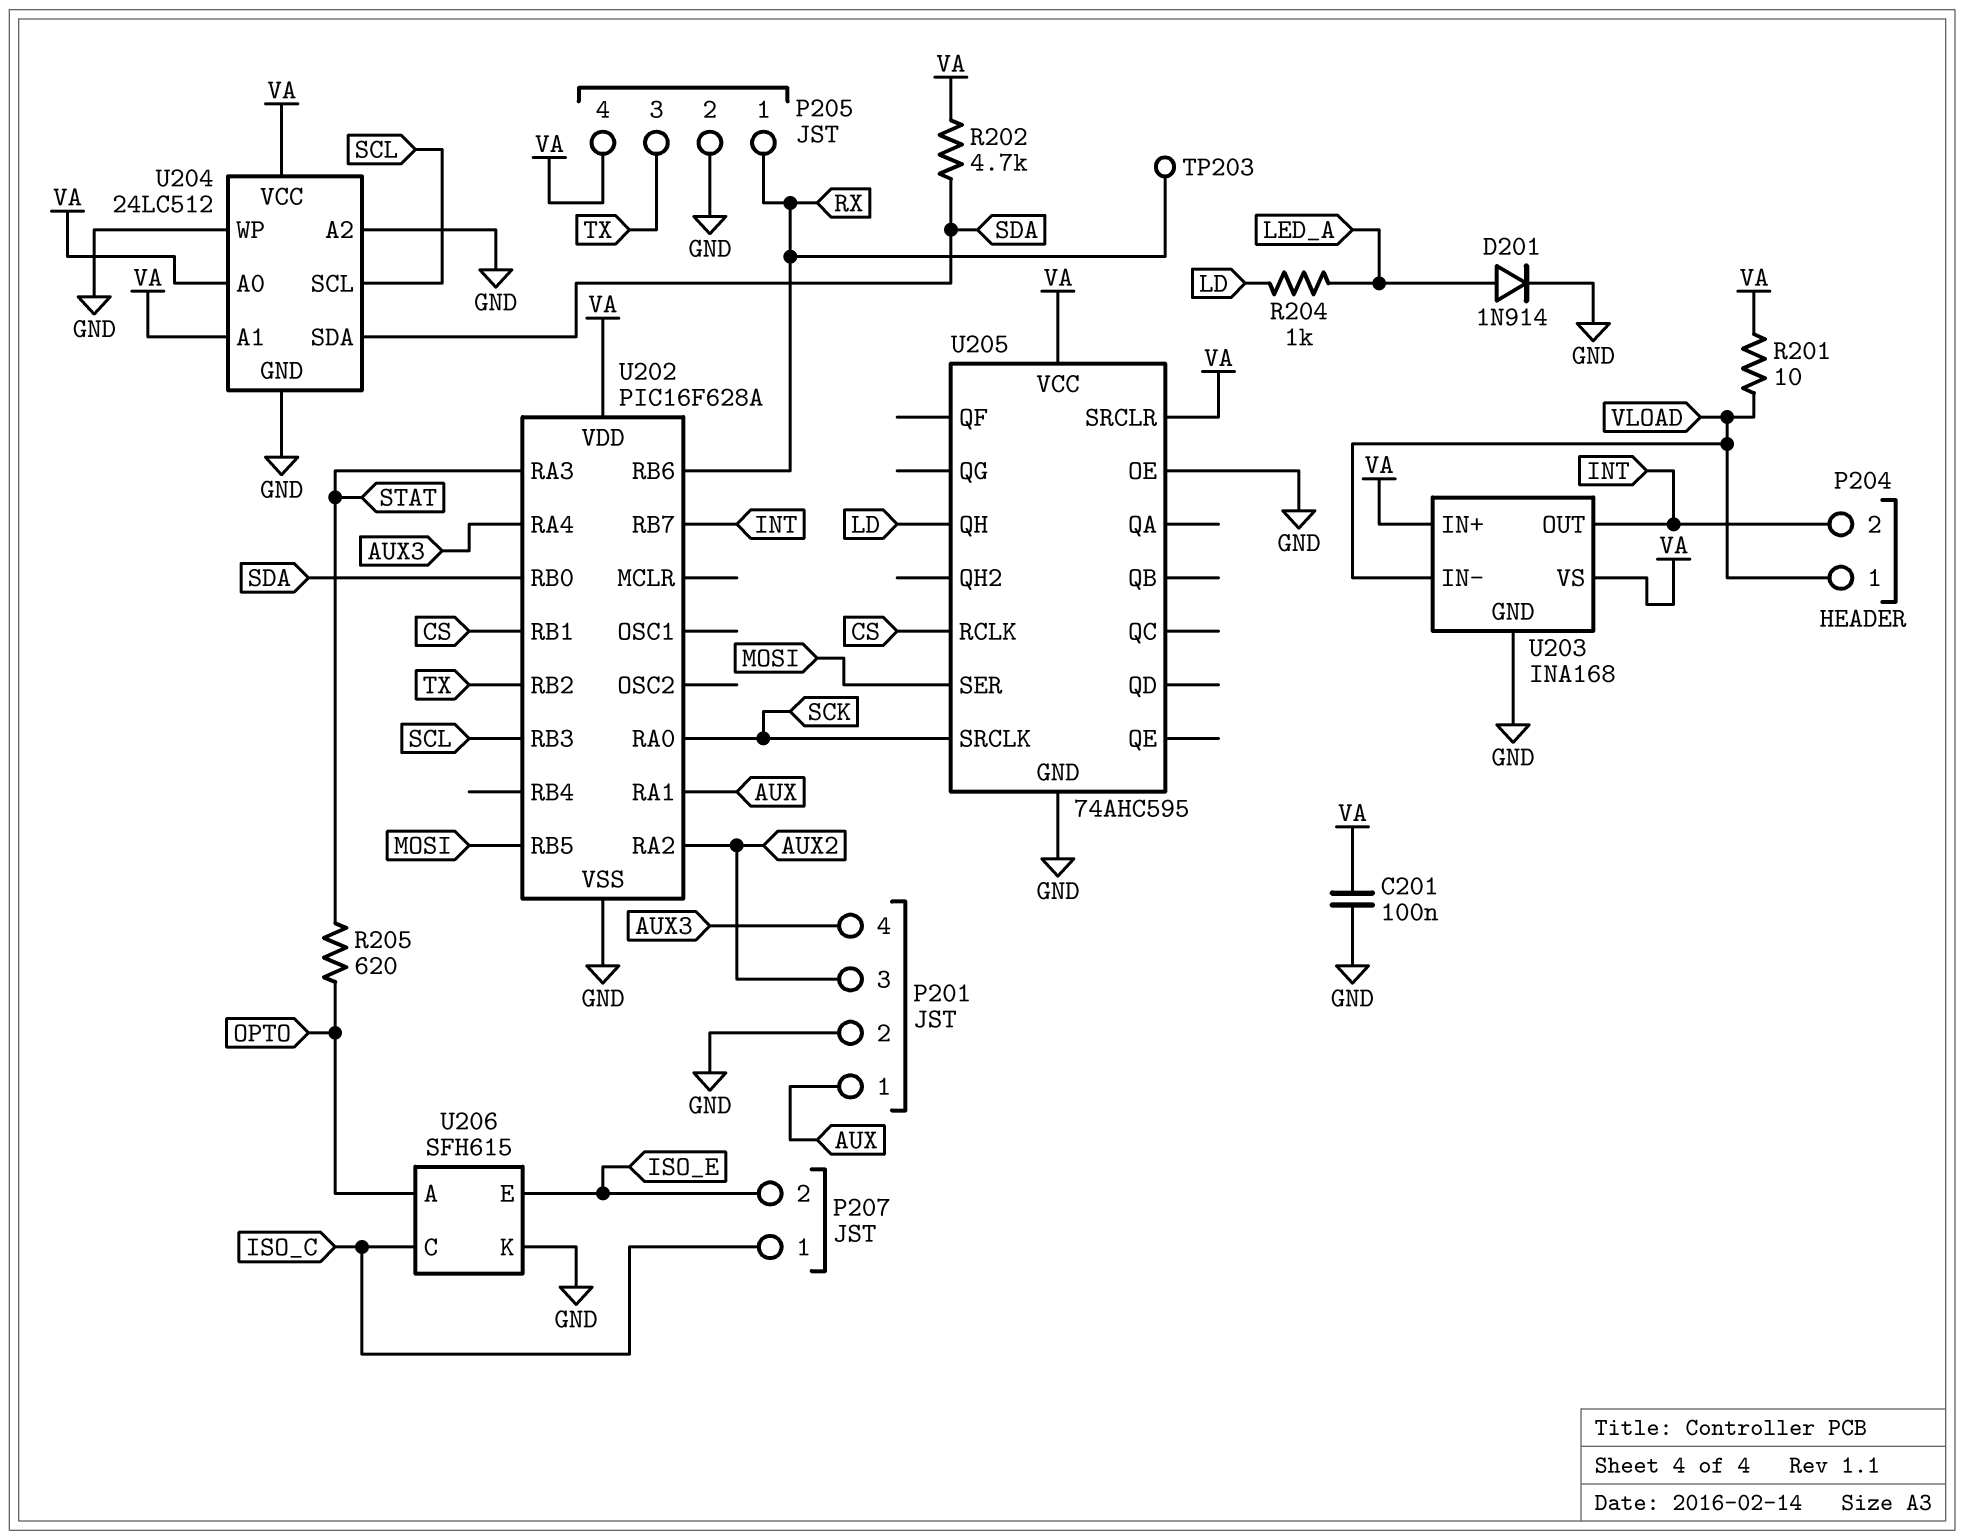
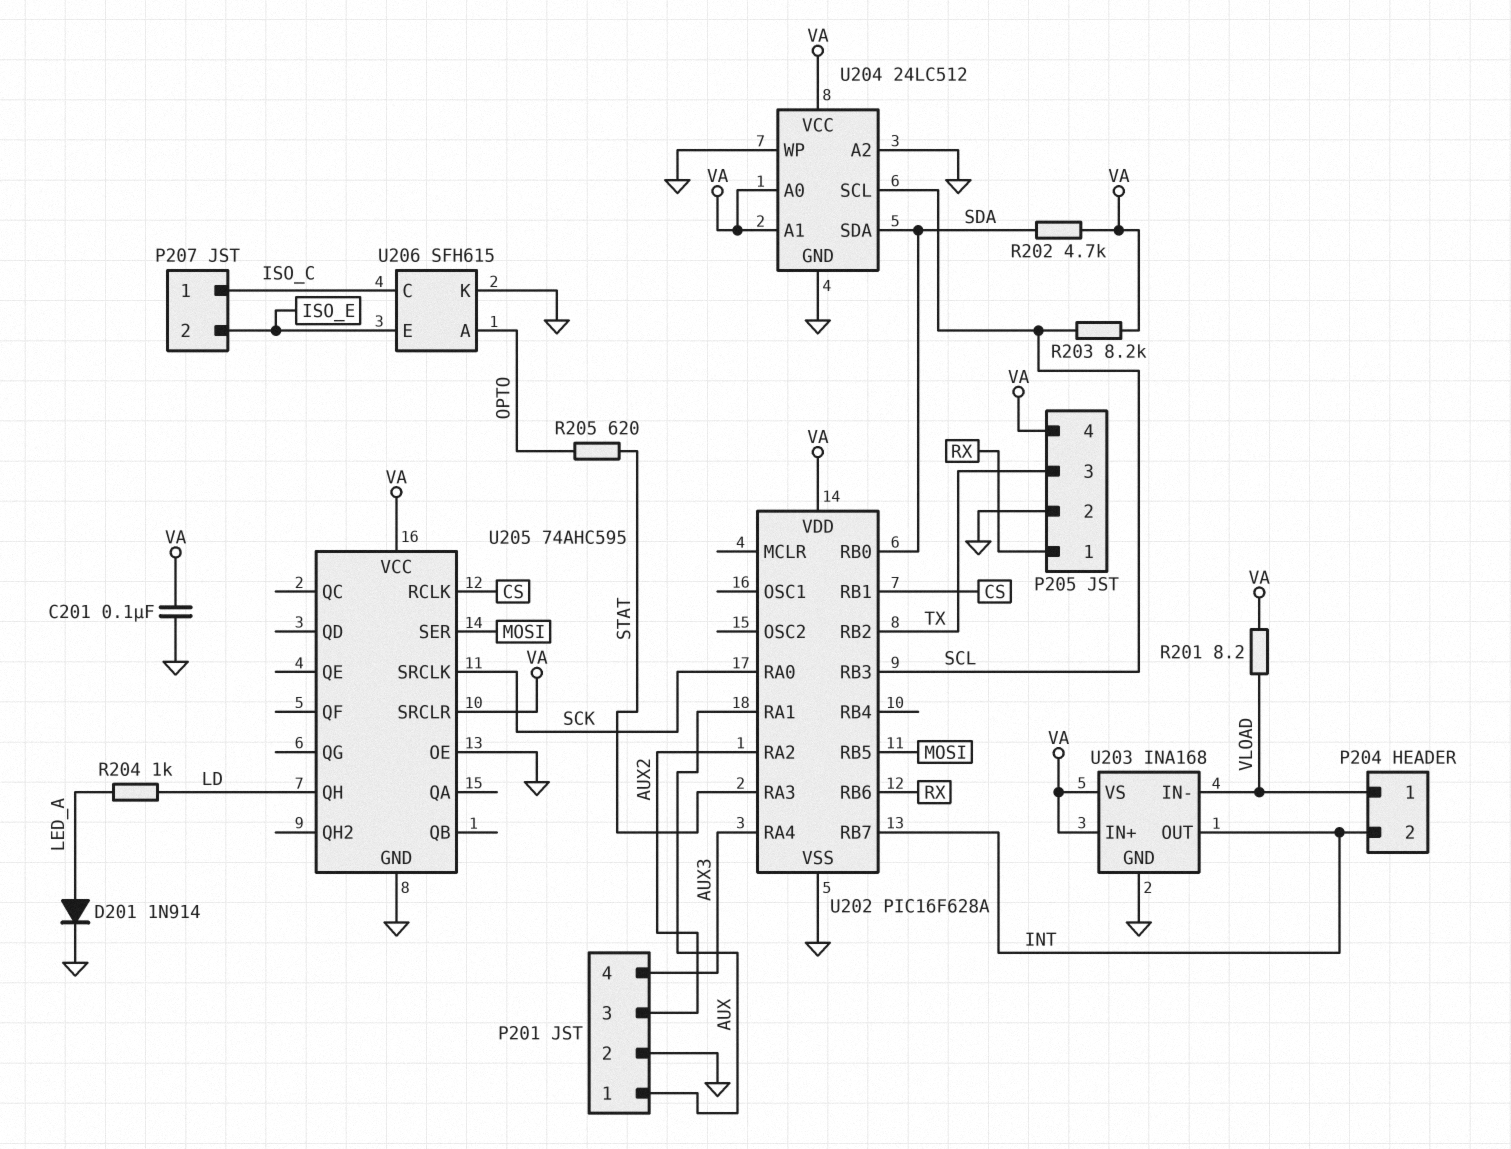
R201: 10 (VA, VLOAD) -> 8.2 (VA, VLOAD)
R203: none -> 8.2k (SCL, VA)
TP203: test point (RX) -> none

